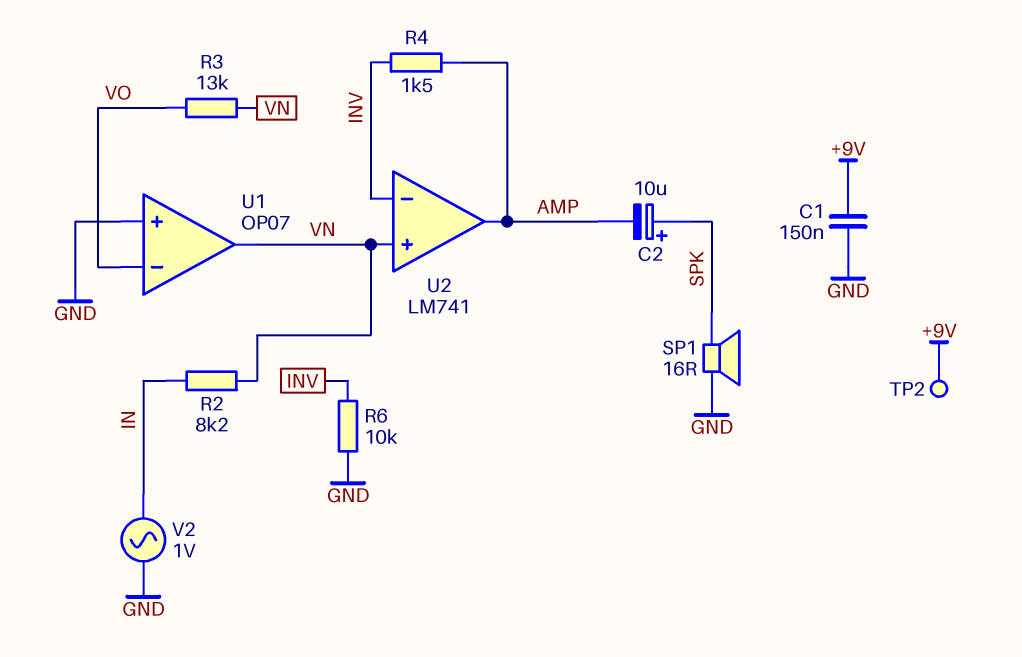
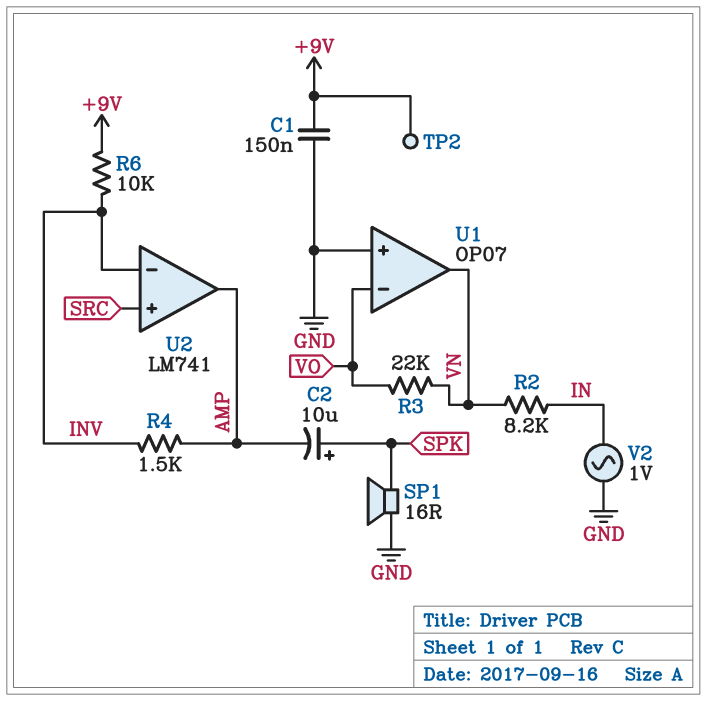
R3: 13k (VN, VO) -> 22k (VN, VO)
R6: 10k (GND, INV) -> 10k (+9V, INV)
U2 pin in+: VN -> SRC

